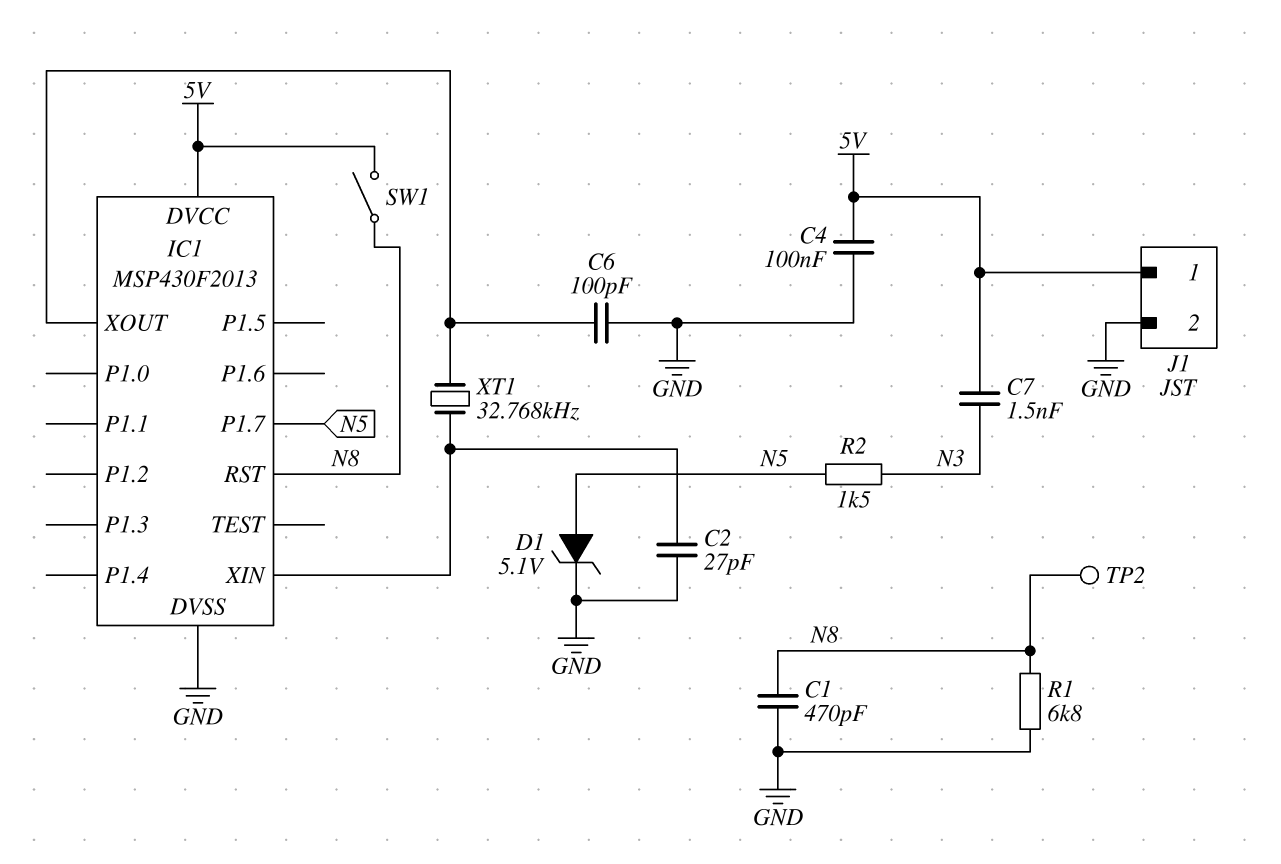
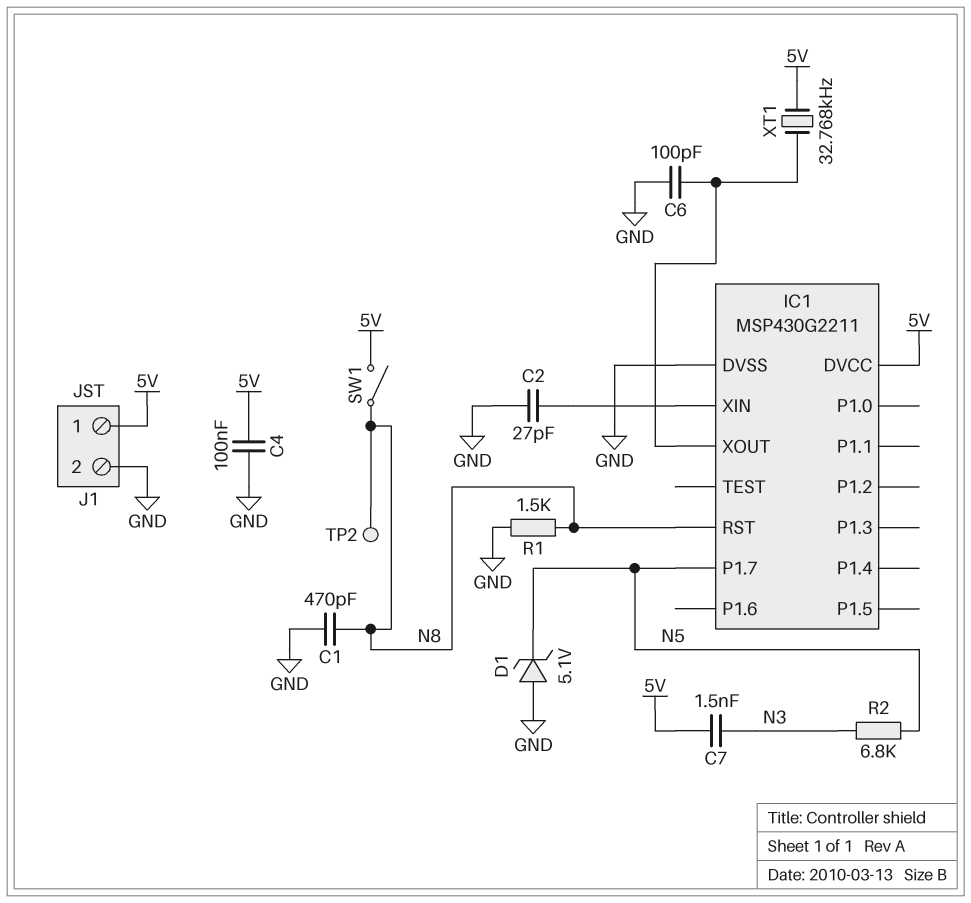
D1: zener 5.1V (A N5, K GND) -> zener 5.1V (A GND, K N5)
IC1: MSP430F2013 -> MSP430G2211
R1: 6.8k (GND, N8) -> 1.5k (GND, N8)
R2: 1.5k (N3, N5) -> 6.8k (N3, N5)
XT1: 32.768kHz (IC1/XIN, IC1/XOUT) -> 32.768kHz (5V, IC1/XOUT)

